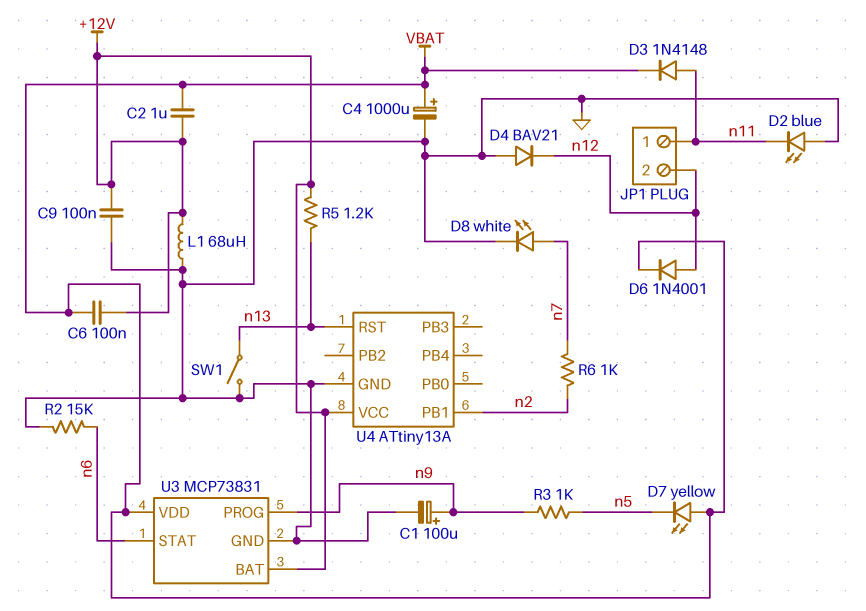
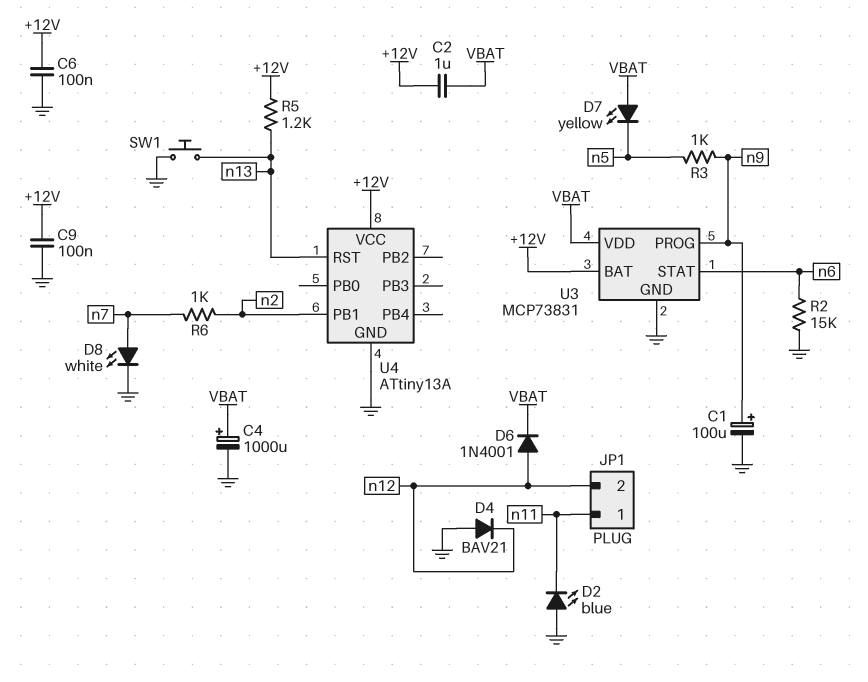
C6: 100nF (+12V, VBAT) -> 100nF (+12V, GND)
D3: diode 1N4148 (A n11, K VBAT) -> none
L1: 68uH (+12V, GND) -> none
SW1: switch (GND, n13) -> button (GND, n13)

